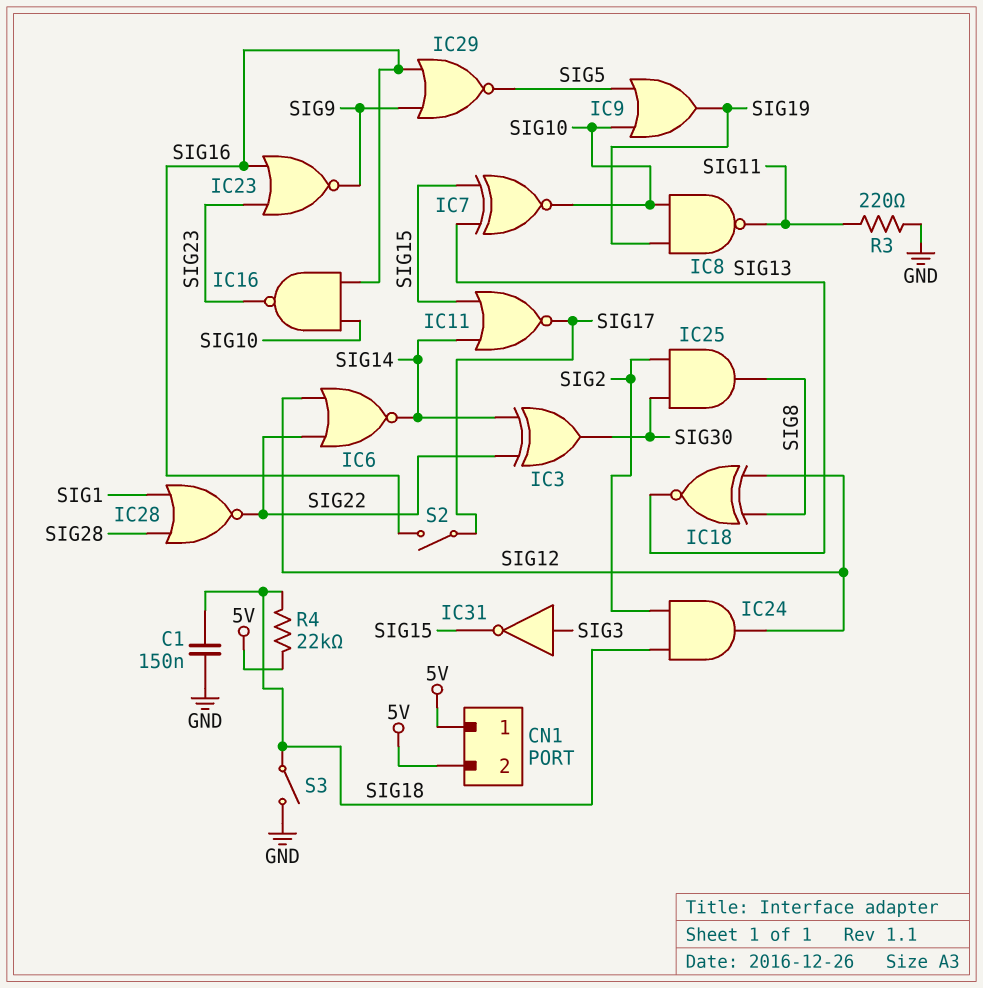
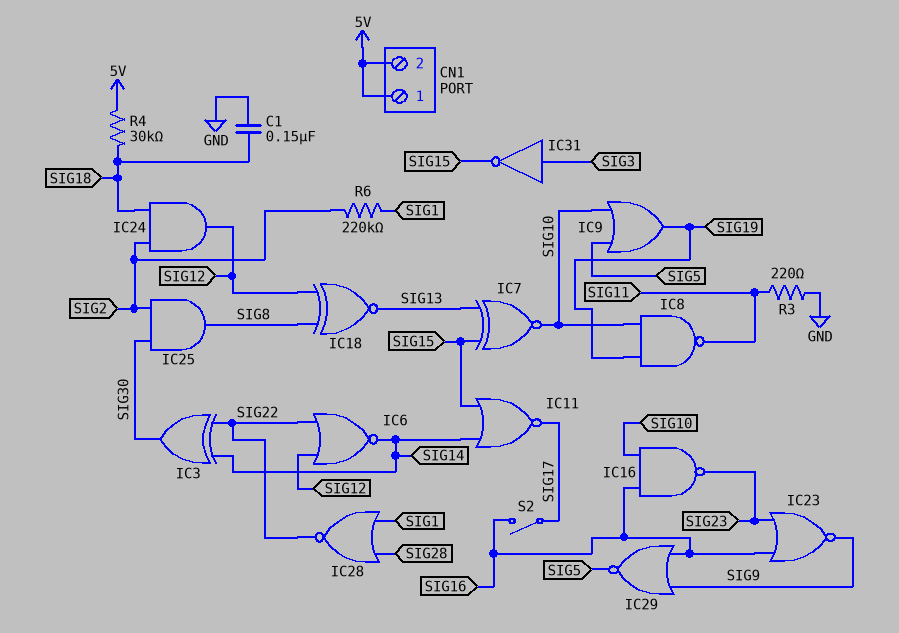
R4: 22k (5V, SIG18) -> 30k (5V, SIG18)
R6: none -> 220k (SIG1, SIG2)
S3: switch (GND, SIG18) -> none

